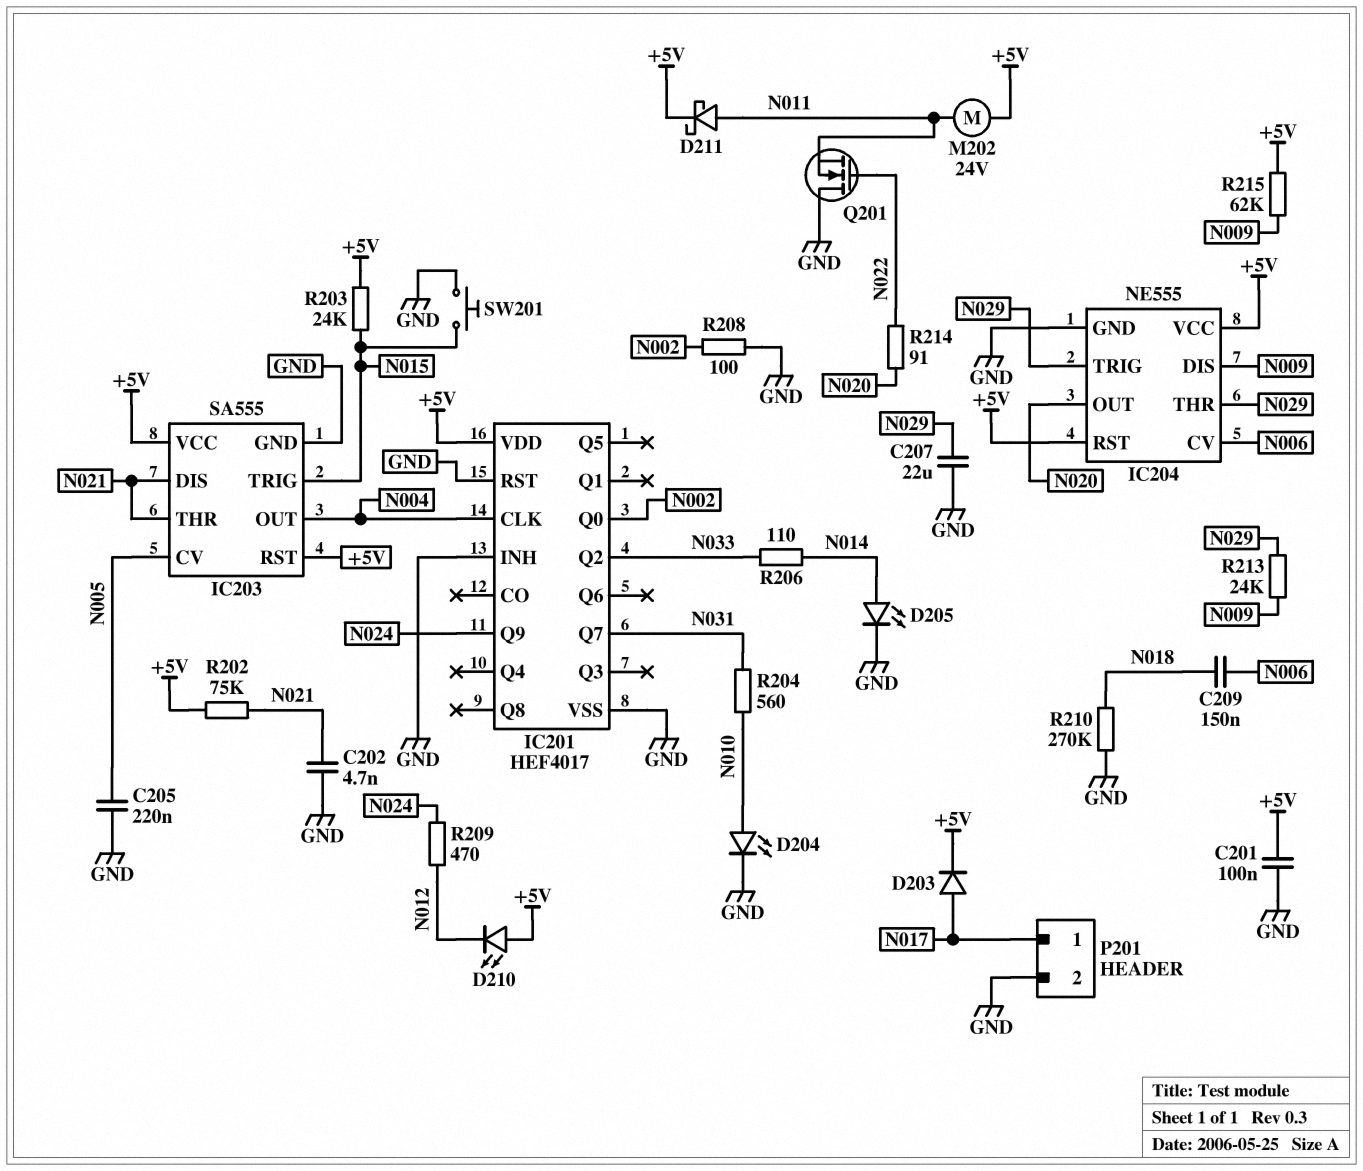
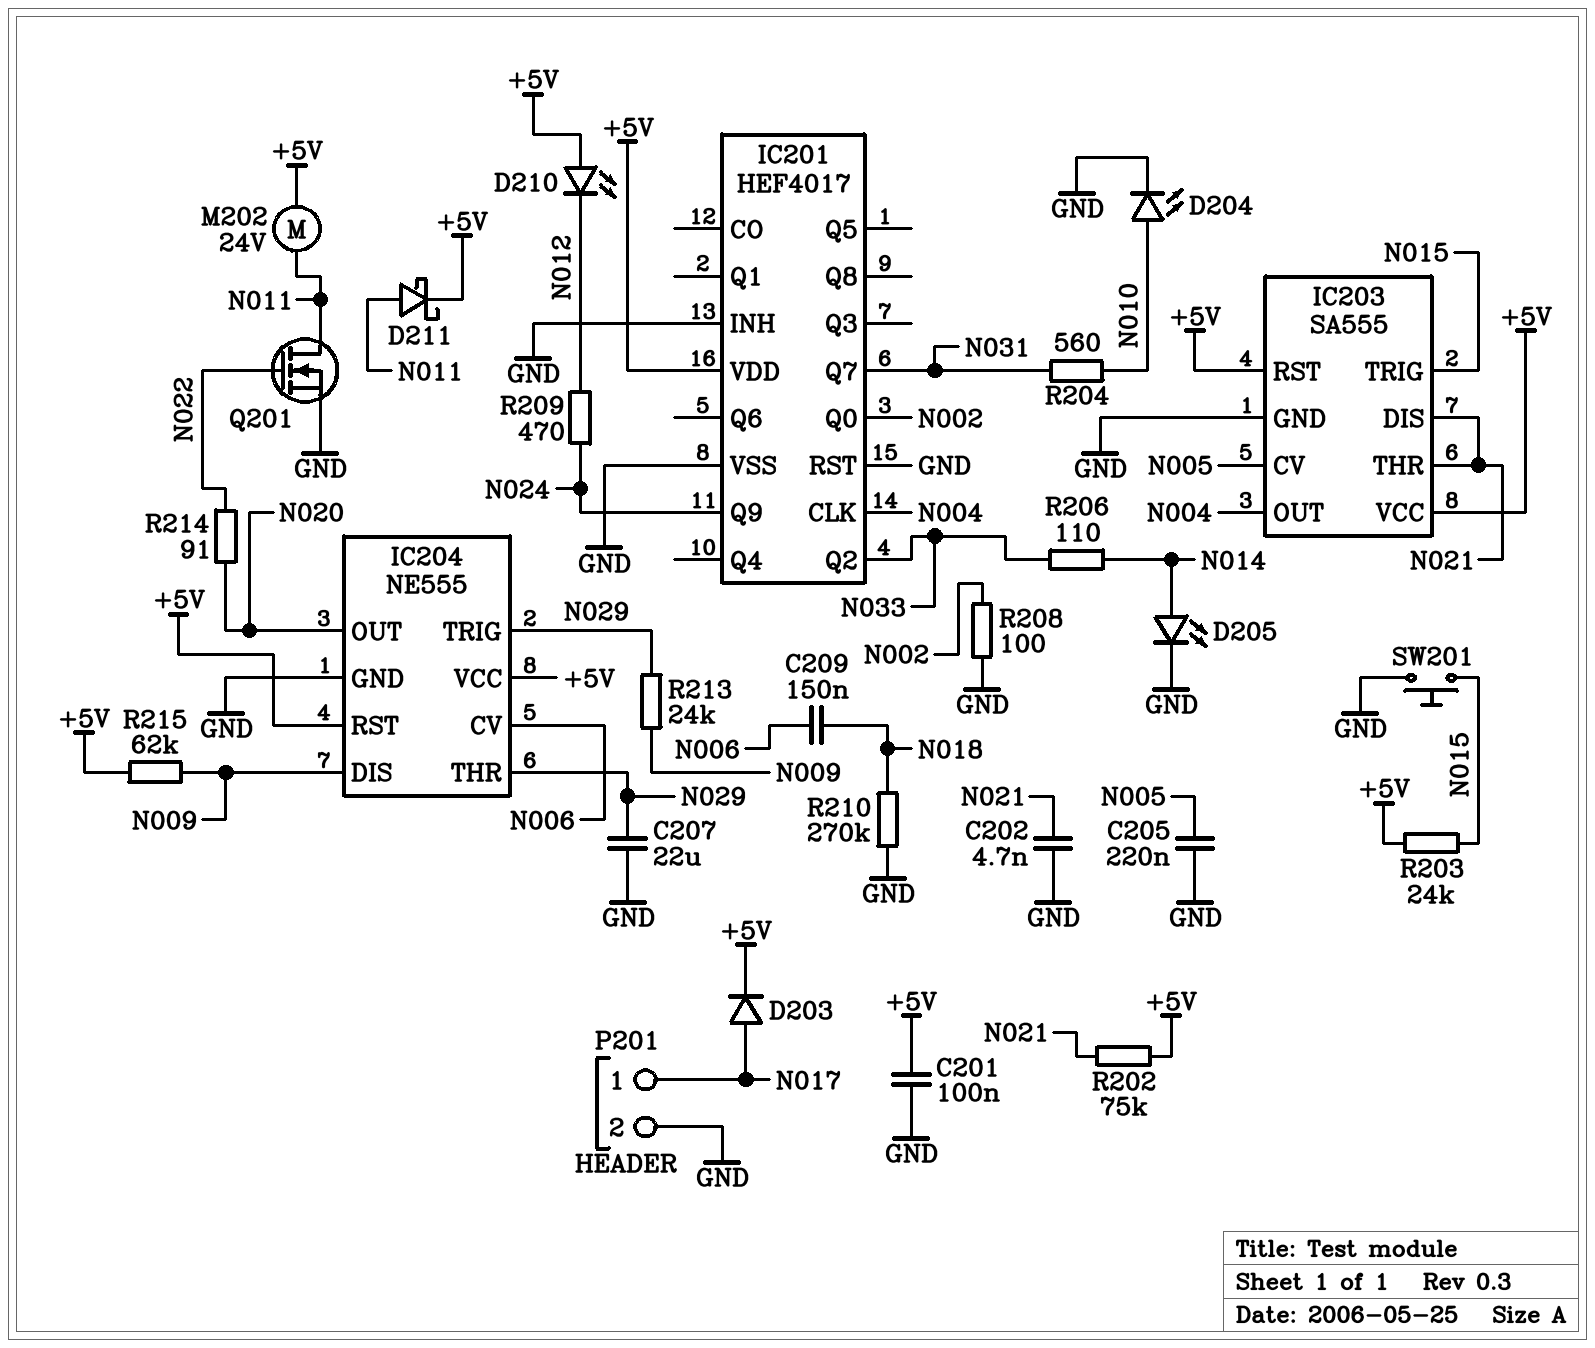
Q201: NMOS (G N022, D GND, S N011) -> NMOS (G N022, D N011, S GND)

